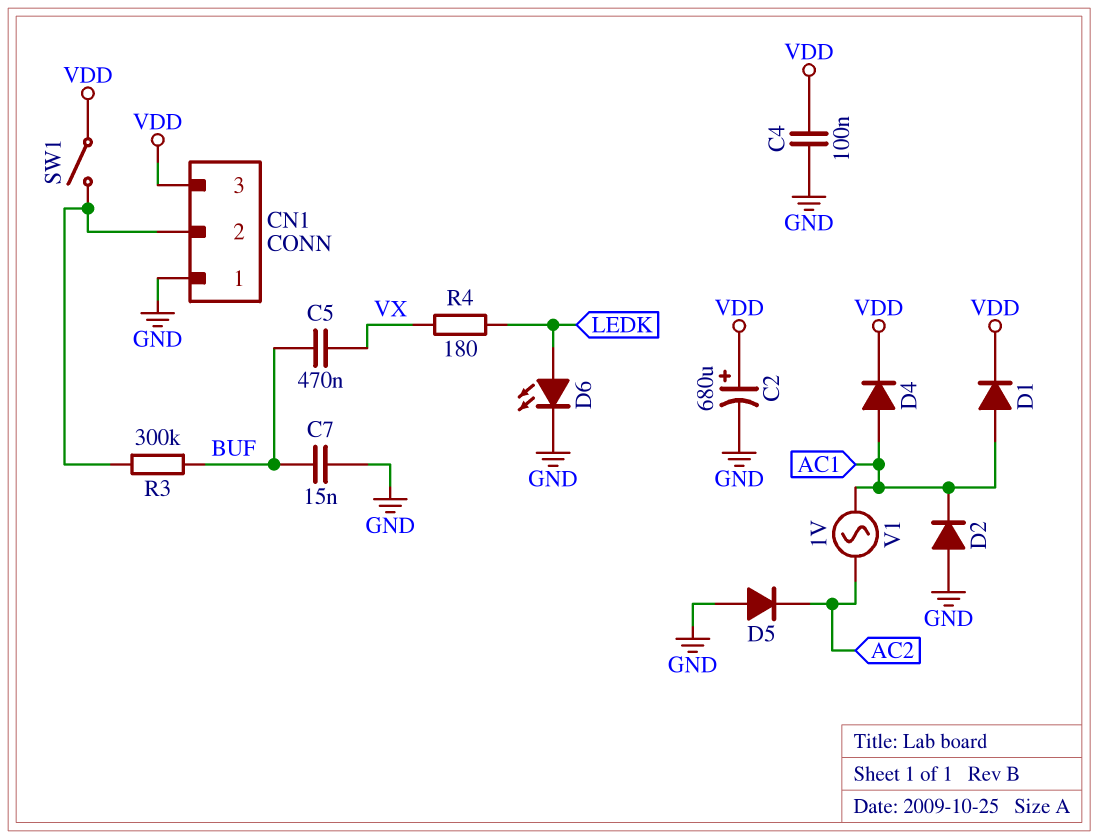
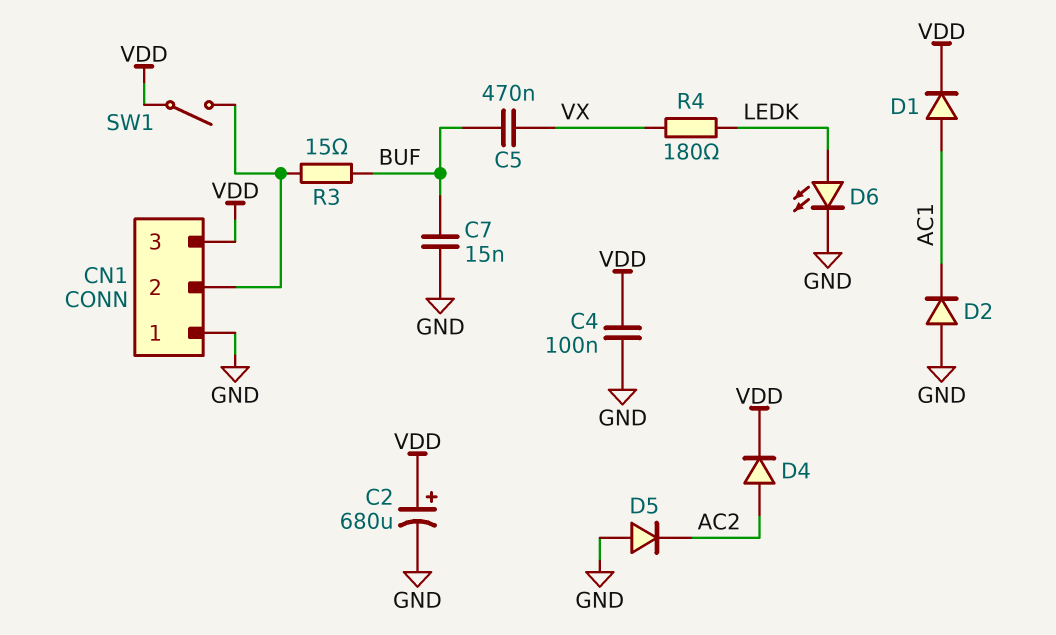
D4: diode (A AC1, K VDD) -> diode (A AC2, K VDD)
R3: 300k (BUF, CN1/2) -> 15 (BUF, CN1/2)
V1: AC 1V (AC1, AC2) -> none

